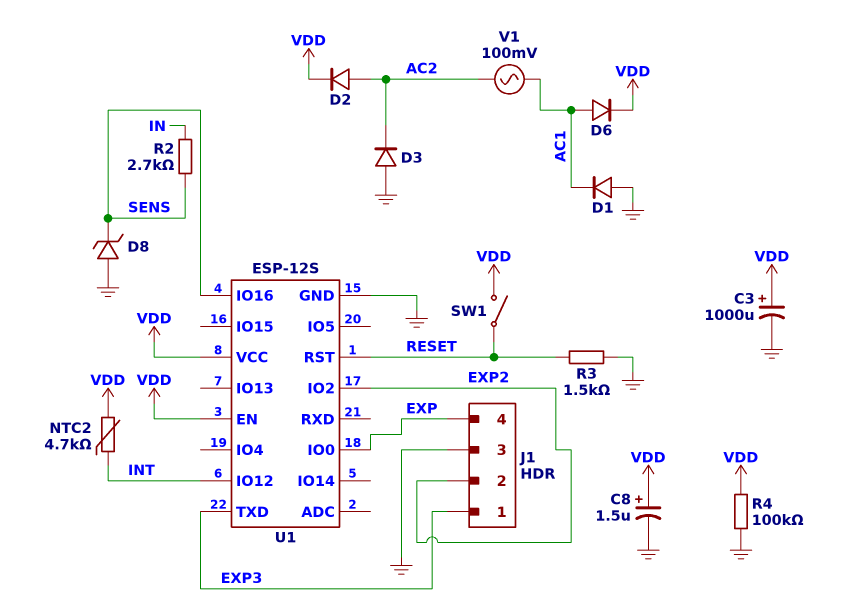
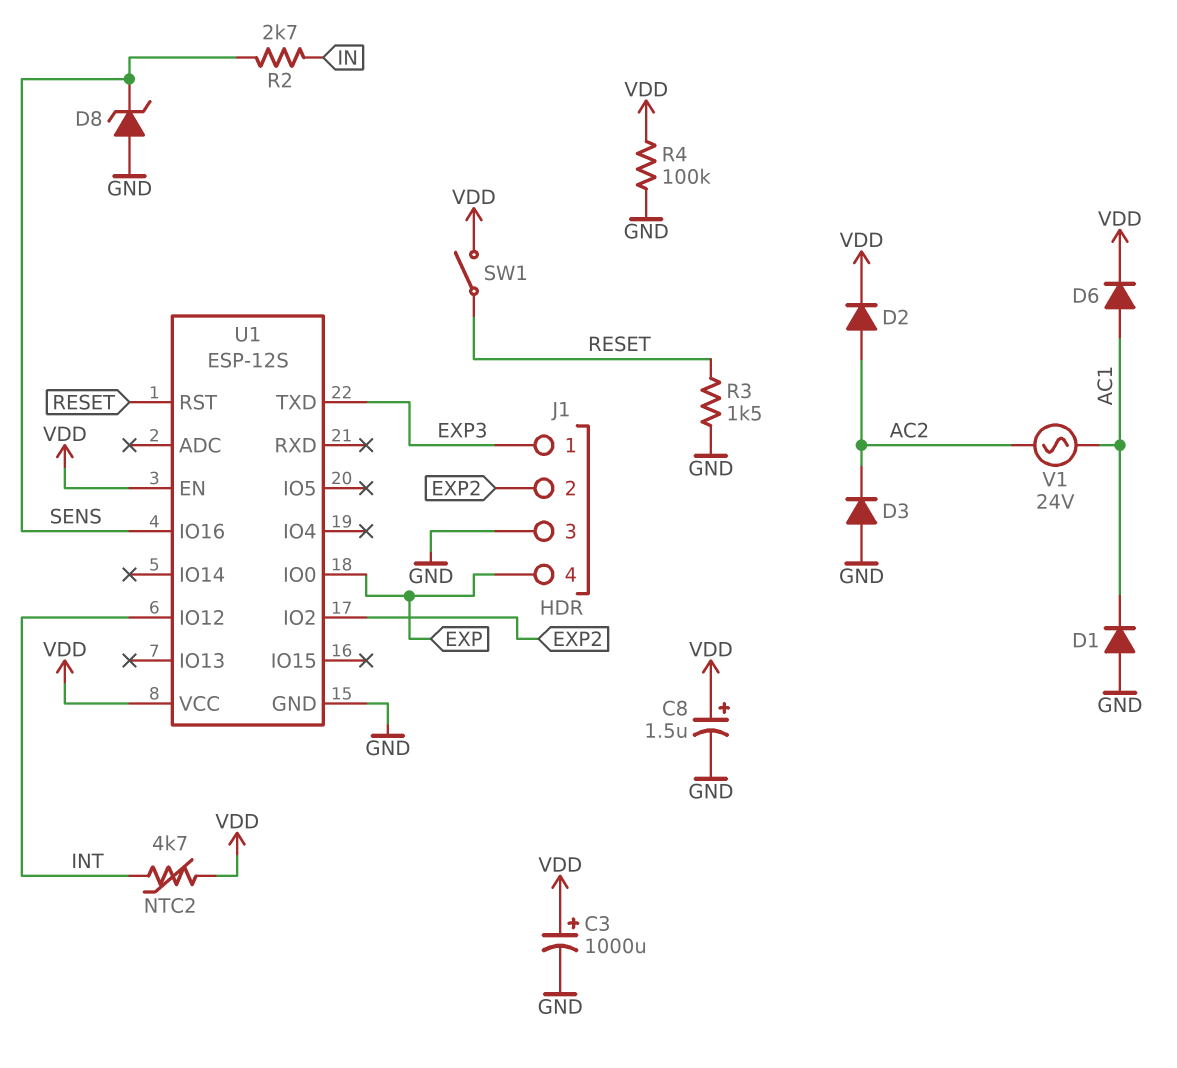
V1: AC 100mV (AC1, AC2) -> AC 24V (AC1, AC2)

